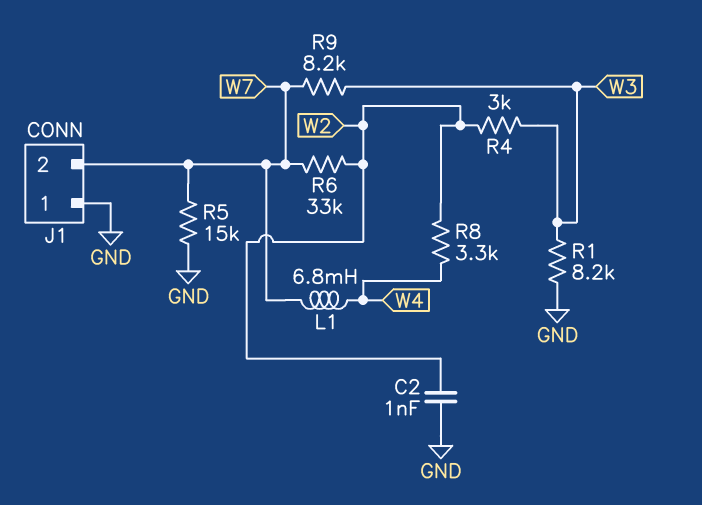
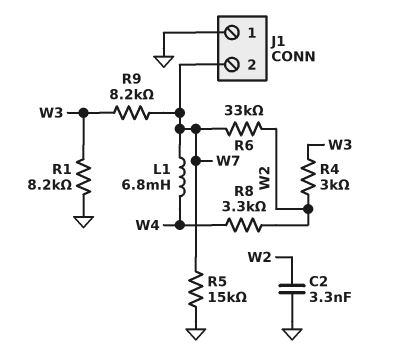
C2: 1nF (GND, W2) -> 3.3nF (GND, W2)

